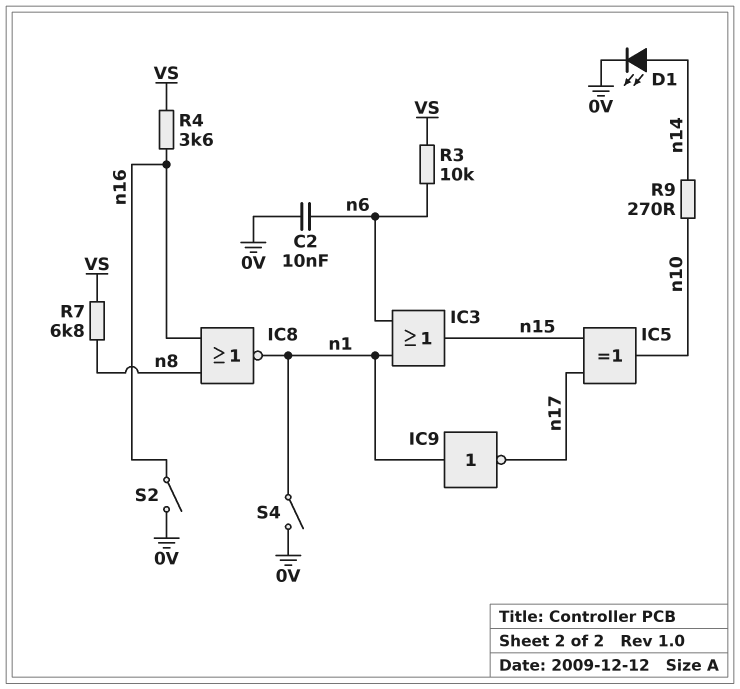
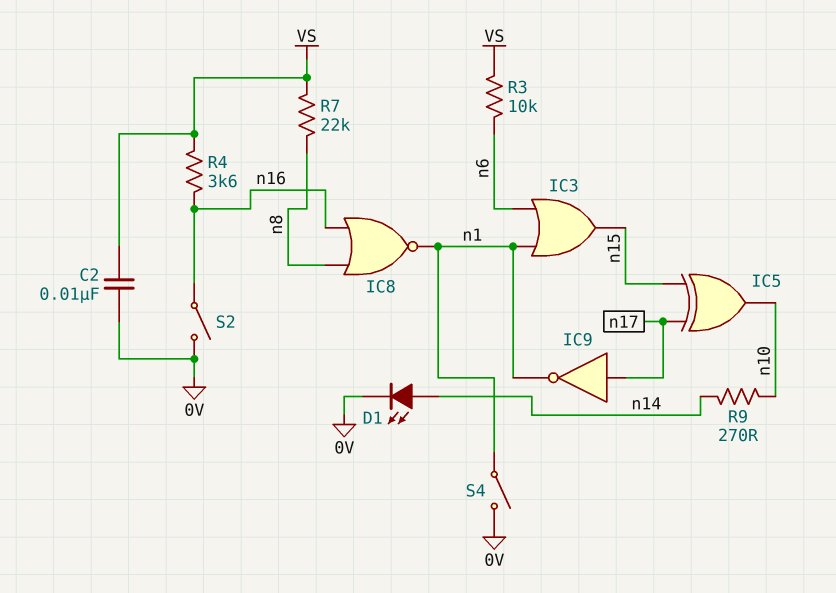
C2: 10nF (0V, n6) -> 10nF (0V, VS)
IC9: NOT (in n1, out n17) -> NOT (in n17, out n1)
R7: 6.8k (VS, n8) -> 22k (VS, n8)

